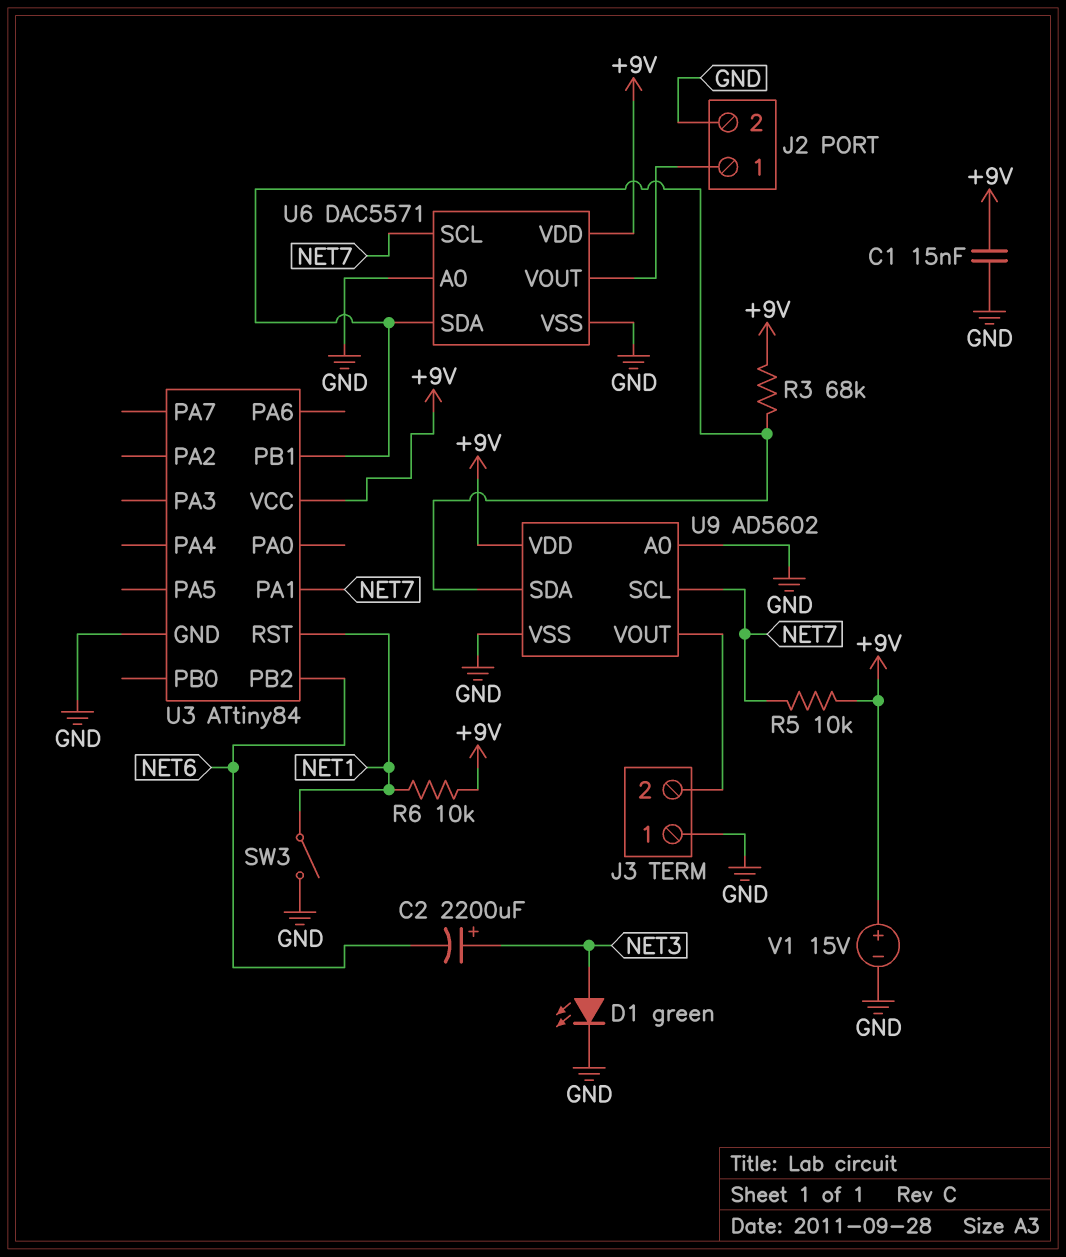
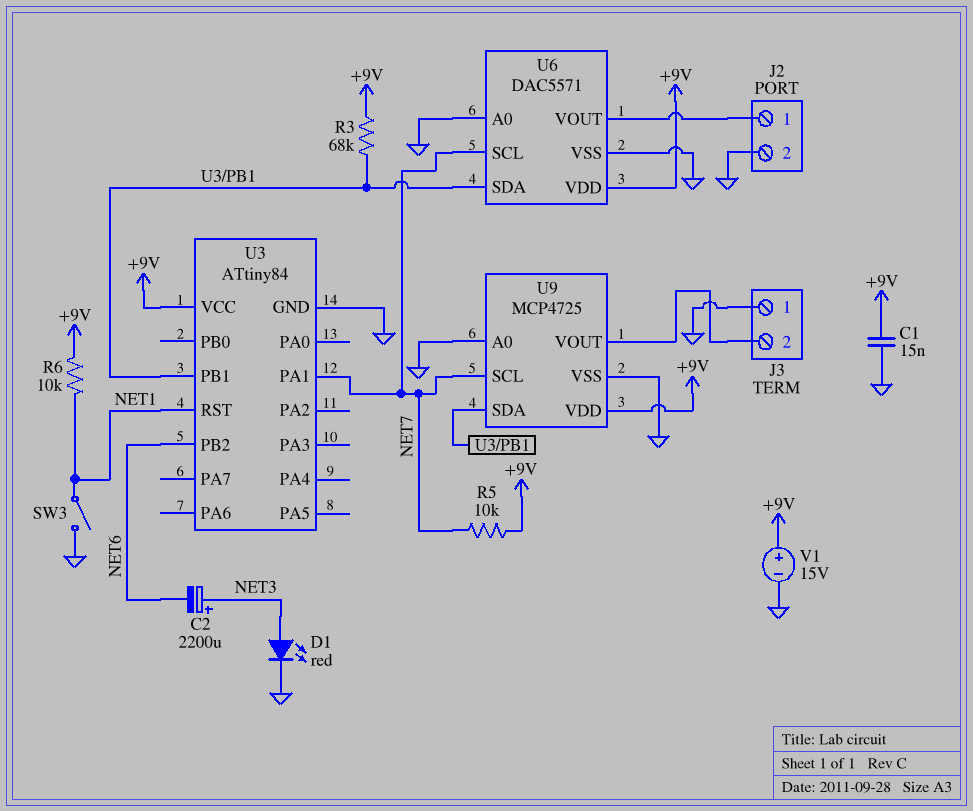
D1: LED green (A NET3, K GND) -> LED red (A NET3, K GND)
U9: AD5602 -> MCP4725

